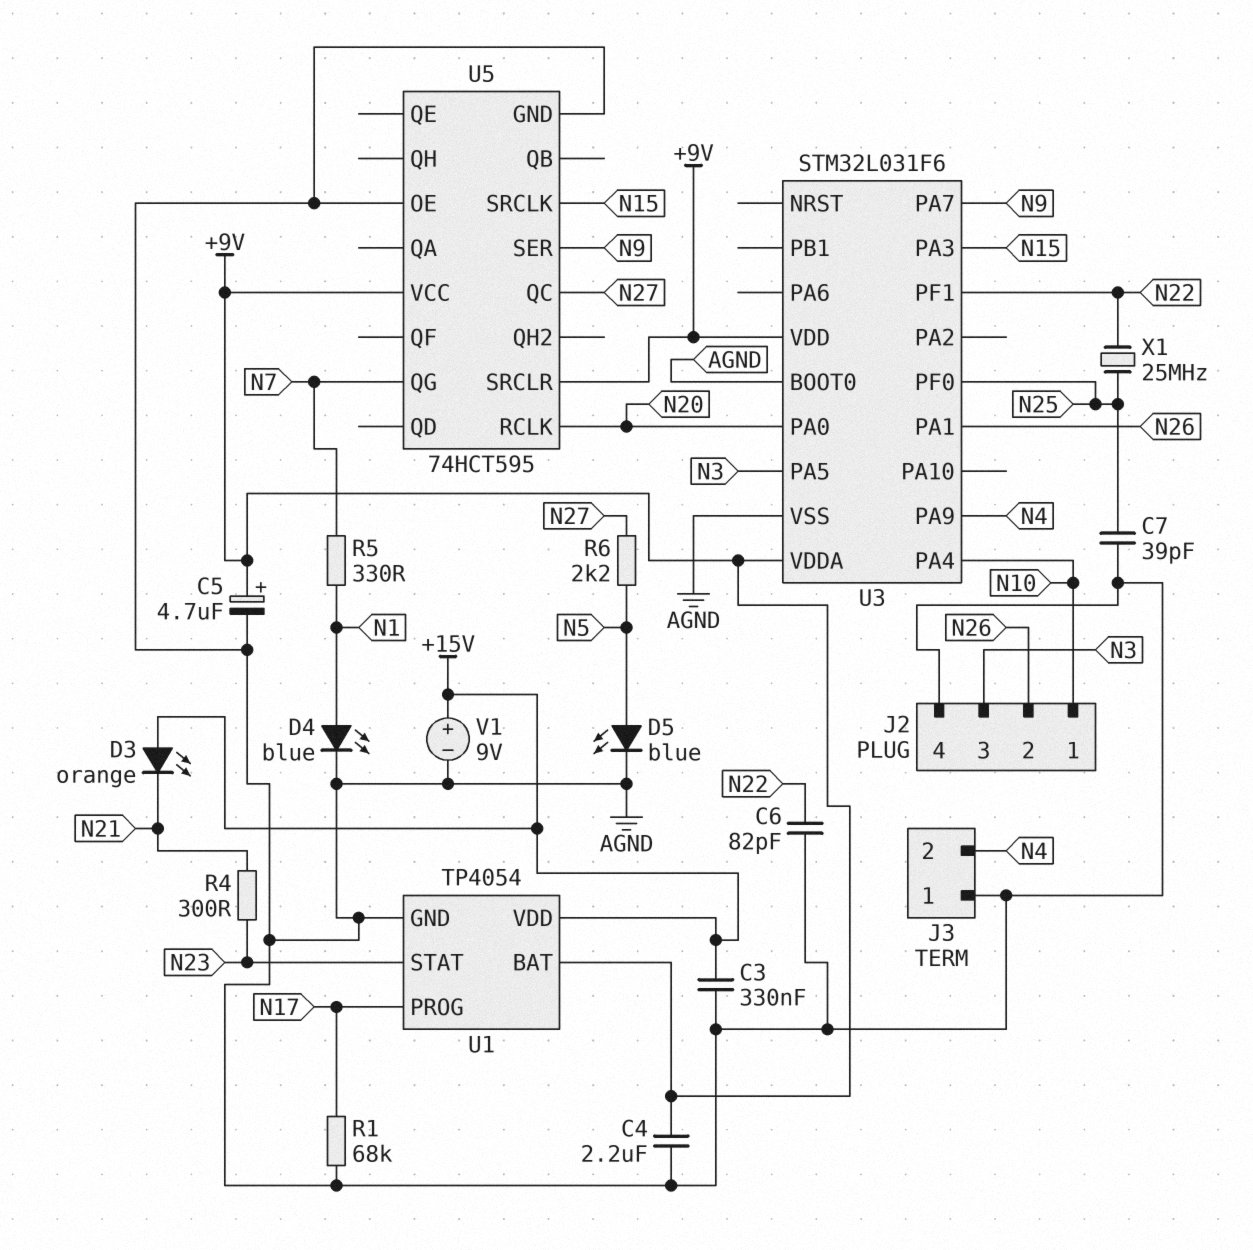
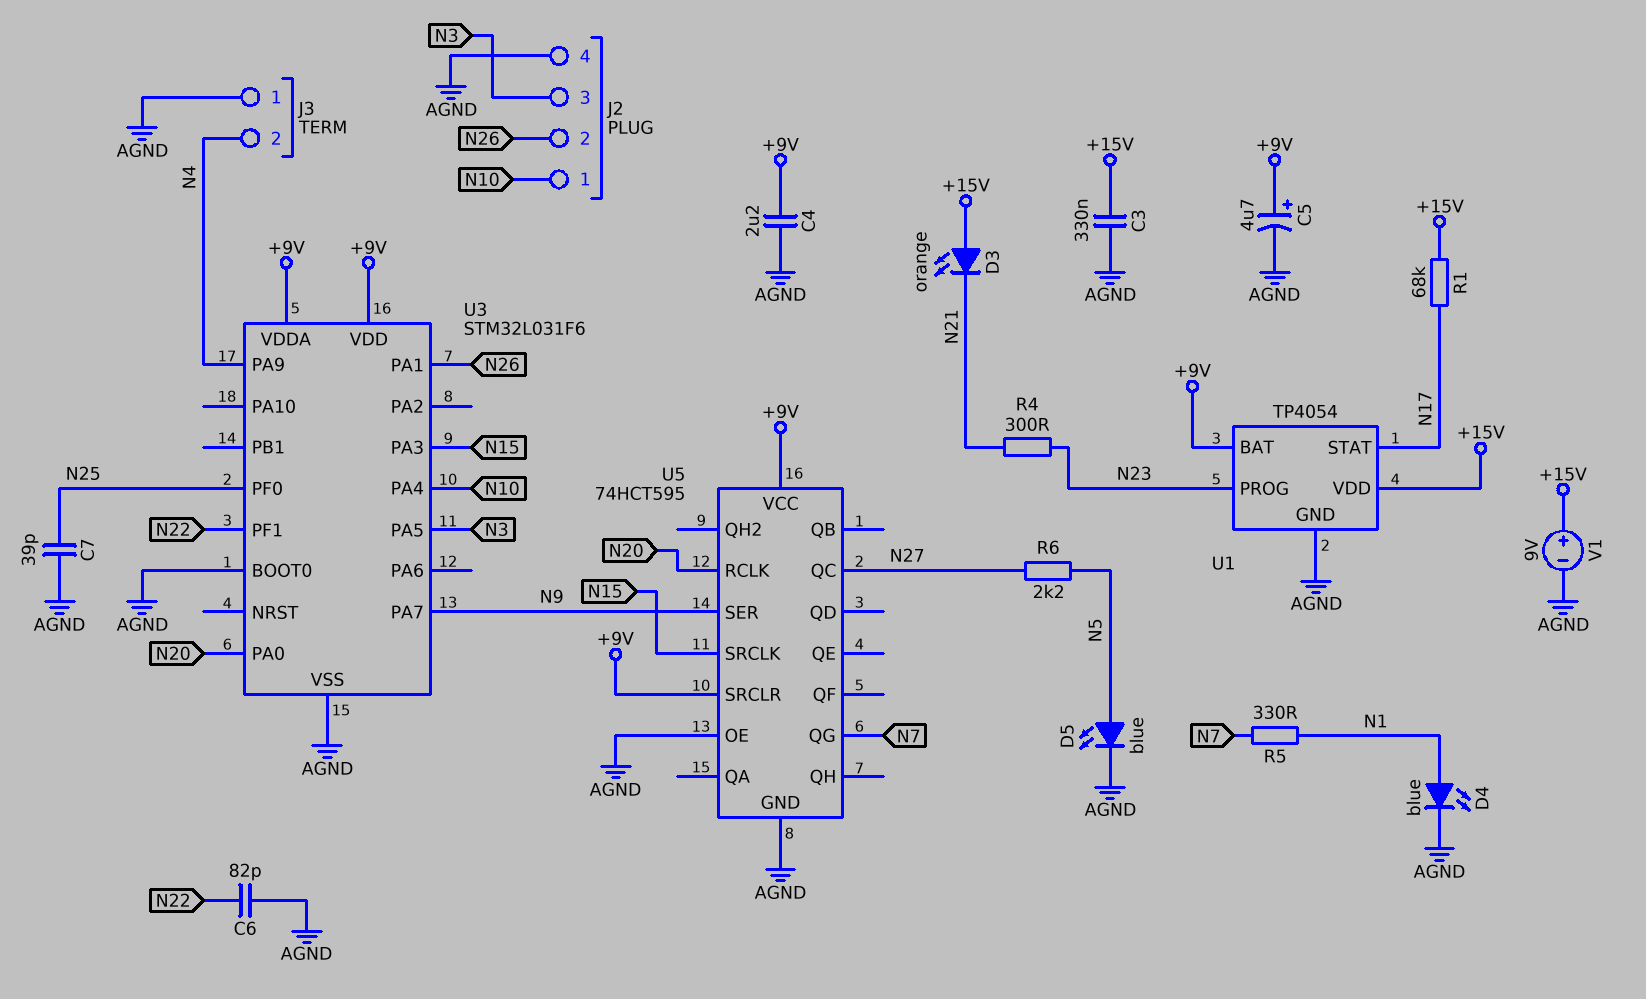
R1: 68k (AGND, N17) -> 68k (+15V, N17)
U1 pin PROG: N17 -> N23
U1 pin STAT: N23 -> N17
X1: 25MHz (N22, N25) -> none

